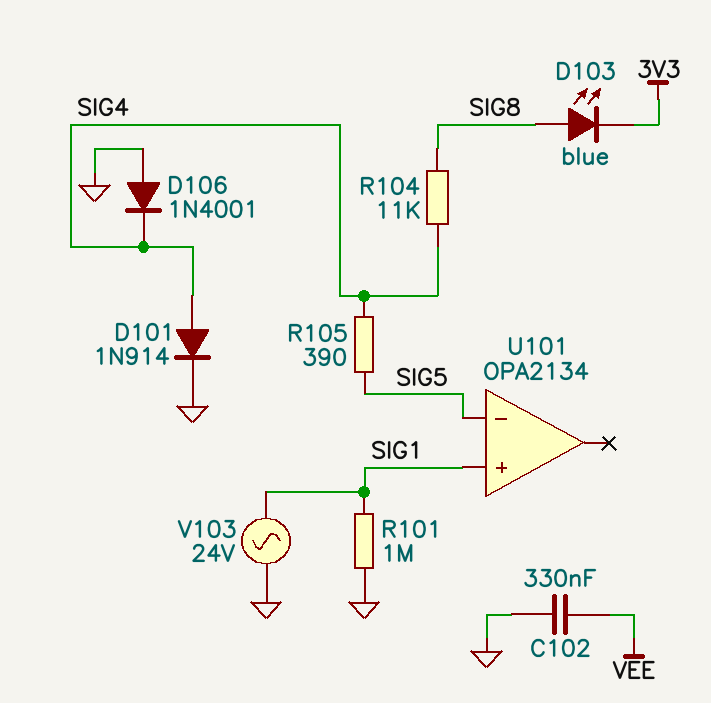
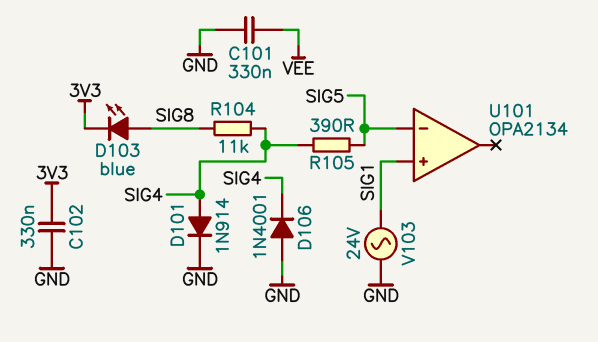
C101: none -> 330nF (GND, VEE)
C102: 330nF (GND, VEE) -> 330nF (3V3, GND)
R101: 1M (GND, SIG1) -> none

